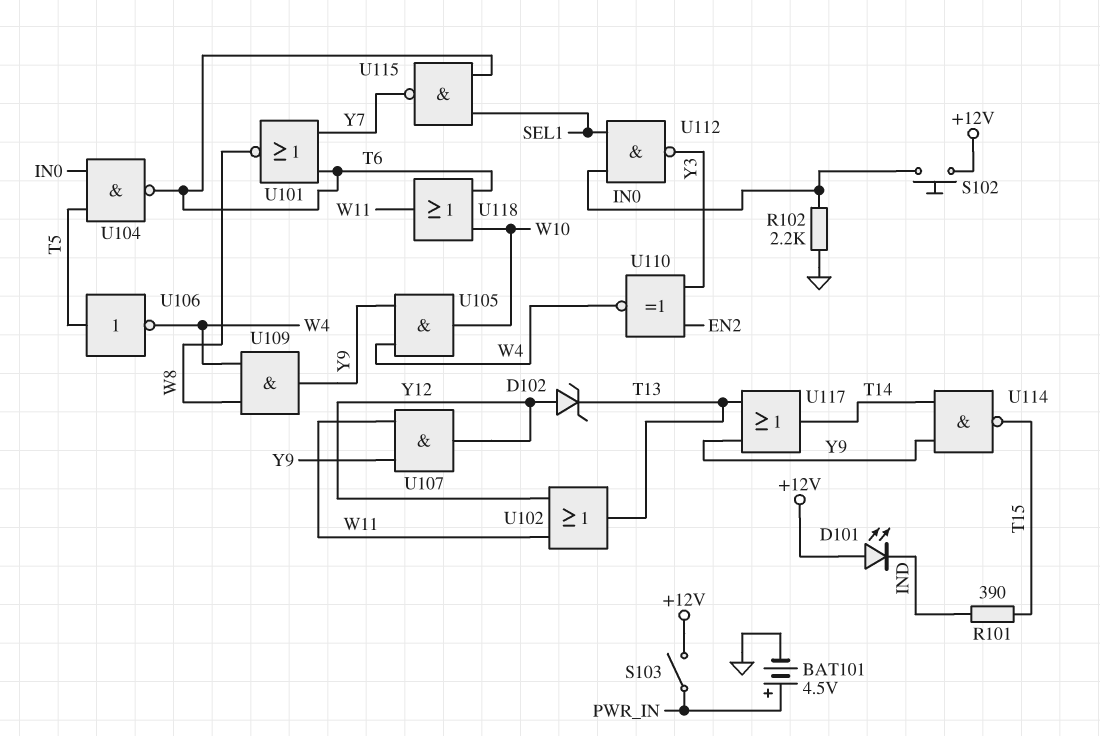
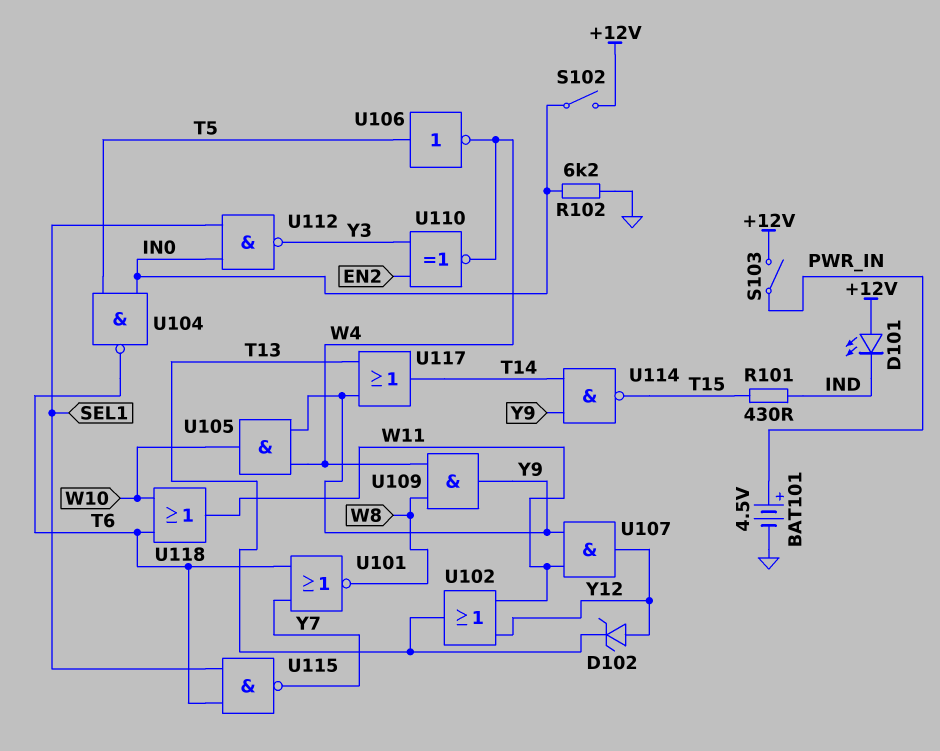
R101: 390 (IND, T15) -> 430 (IND, T15)
R102: 2.2k (GND, IN0) -> 6.2k (GND, IN0)
S102: button (+12V, IN0) -> switch (+12V, IN0)

